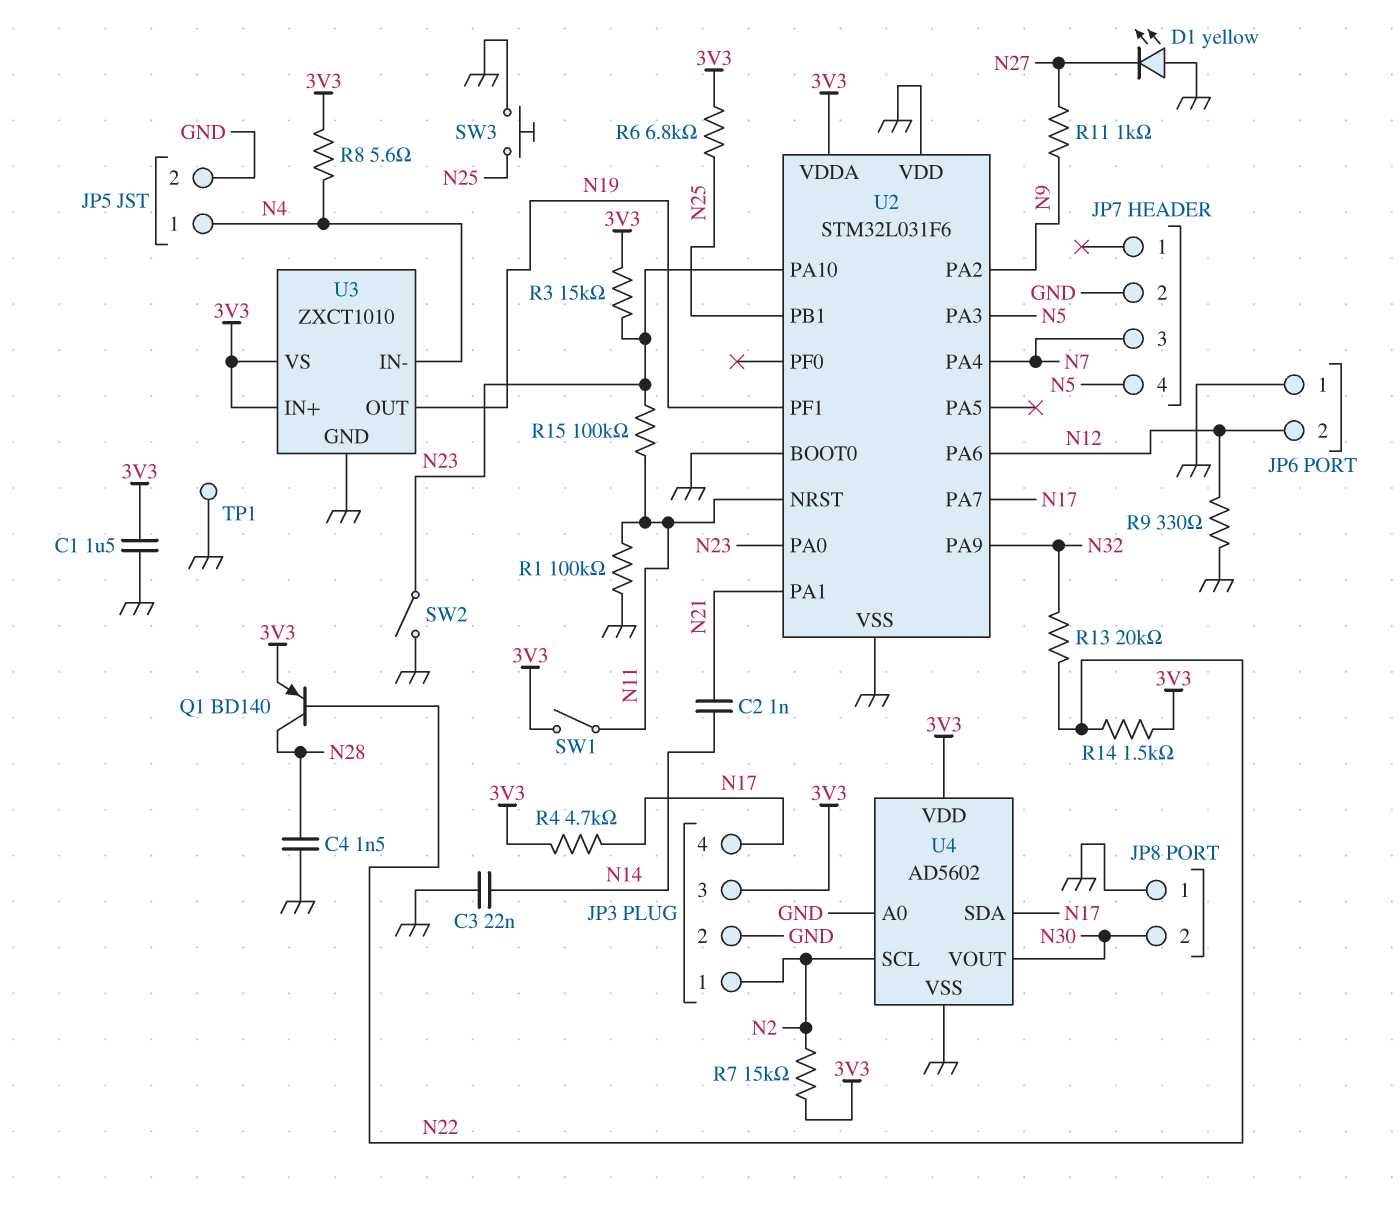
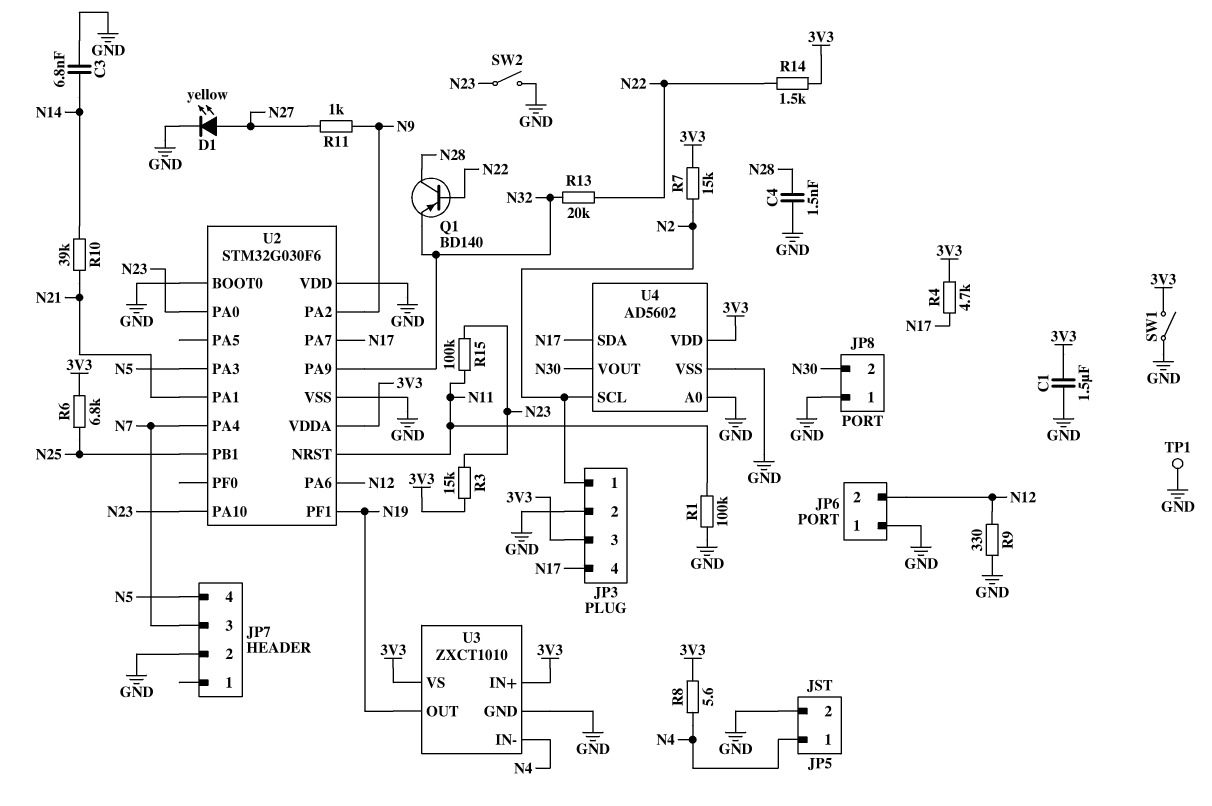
C2: 1nF (N14, N21) -> none
C3: 22nF (GND, N14) -> 6.8nF (GND, N14)
D1: LED yellow (A GND, K N27) -> LED yellow (A N27, K GND)
Q1: PNP BD140 (B N22, C N28, E 3V3) -> PNP BD140 (B N22, C N28, E N32)
R10: none -> 39k (N14, N21)
SW1: switch (3V3, N11) -> switch (3V3, GND)
SW3: button (GND, N25) -> none
U2: STM32L031F6 -> STM32G030F6

